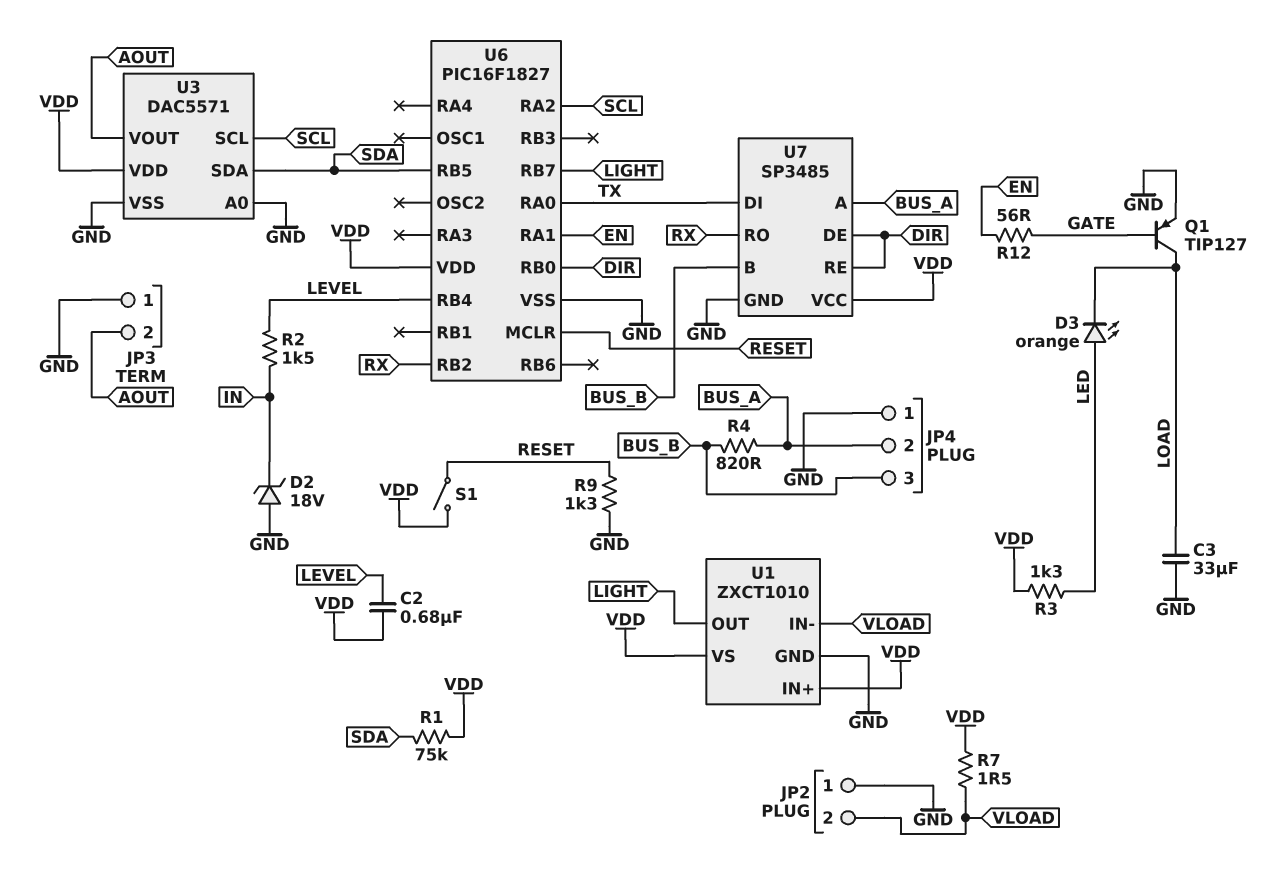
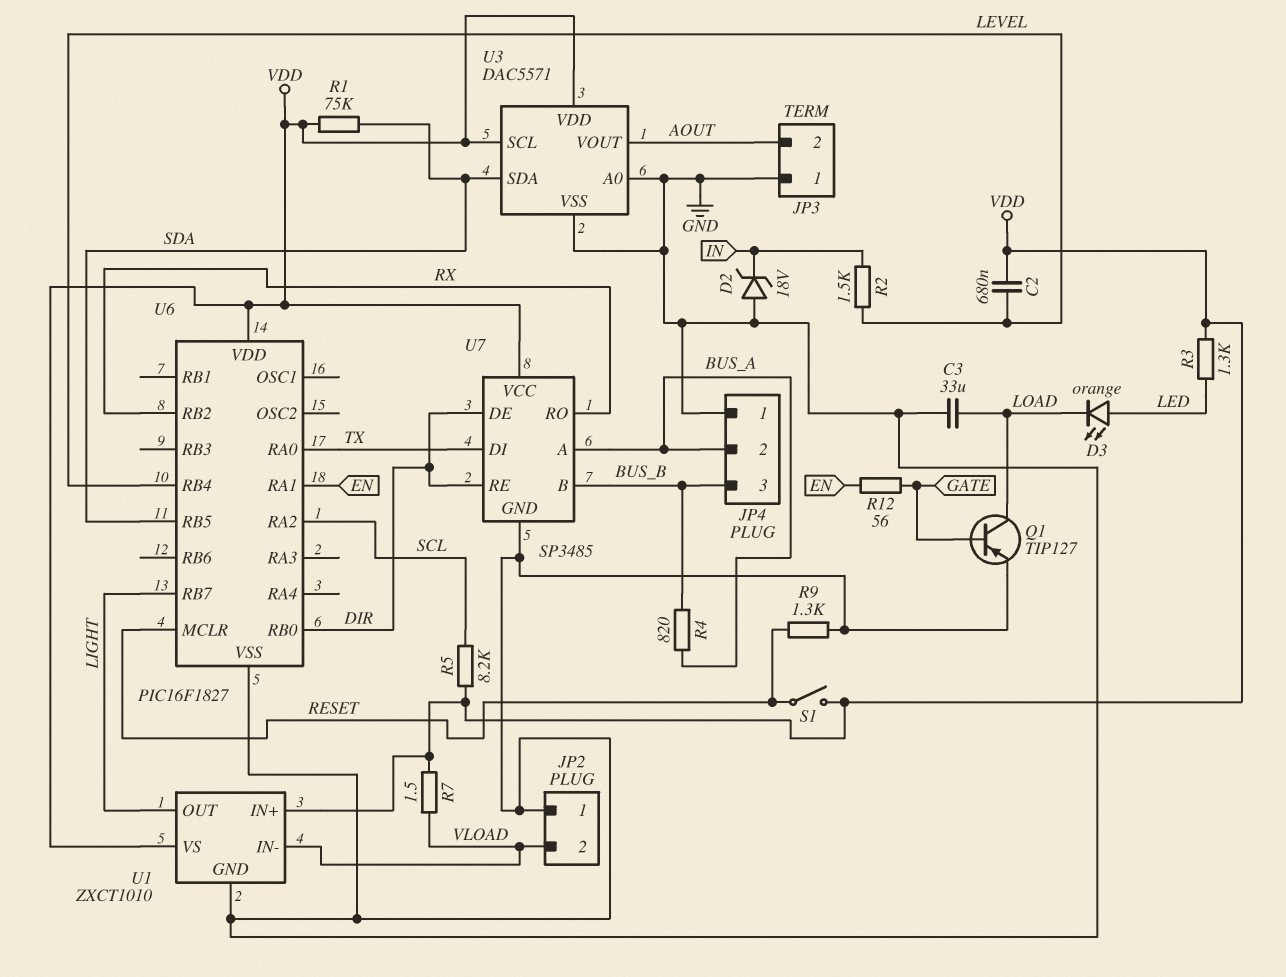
R5: none -> 8.2k (SCL, VDD)
U3 pin SCL: SCL -> VDD

